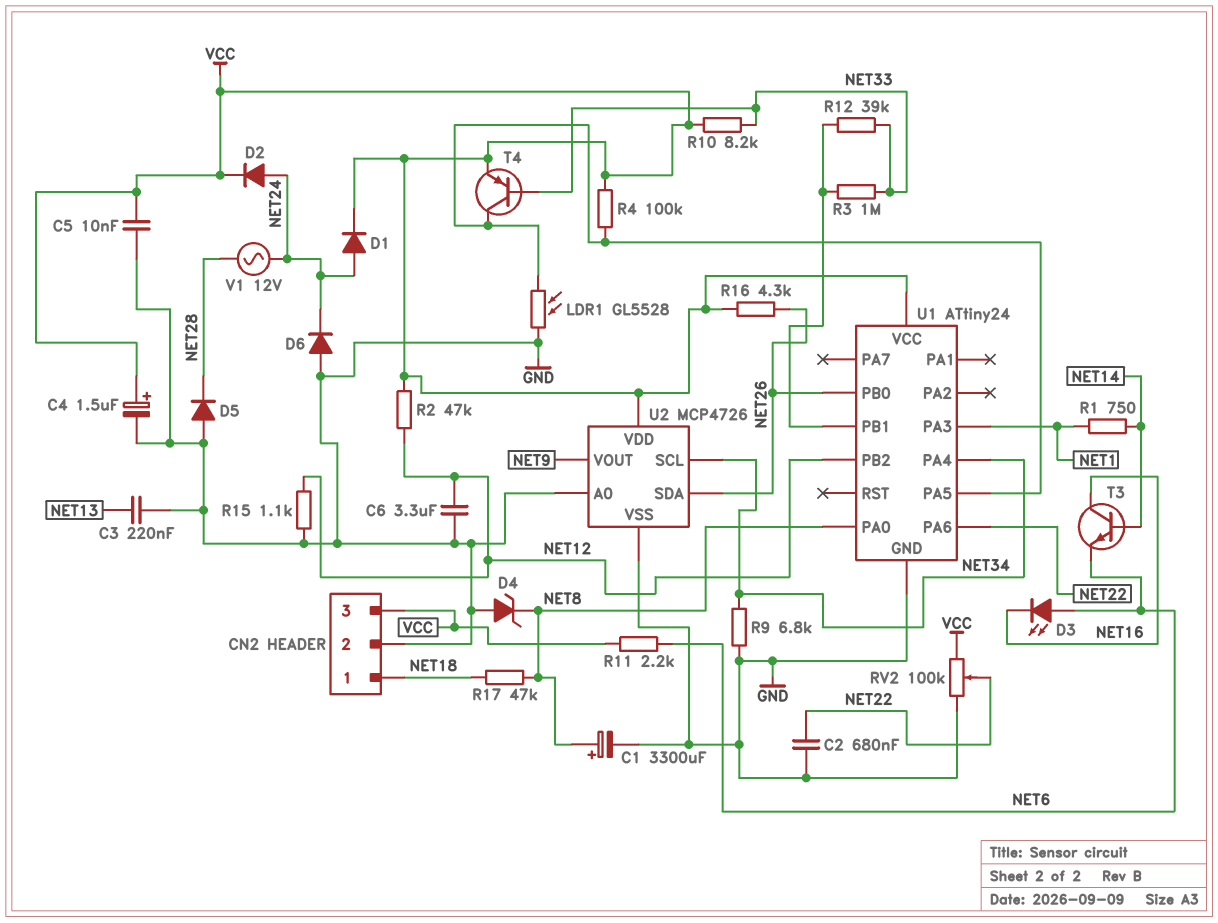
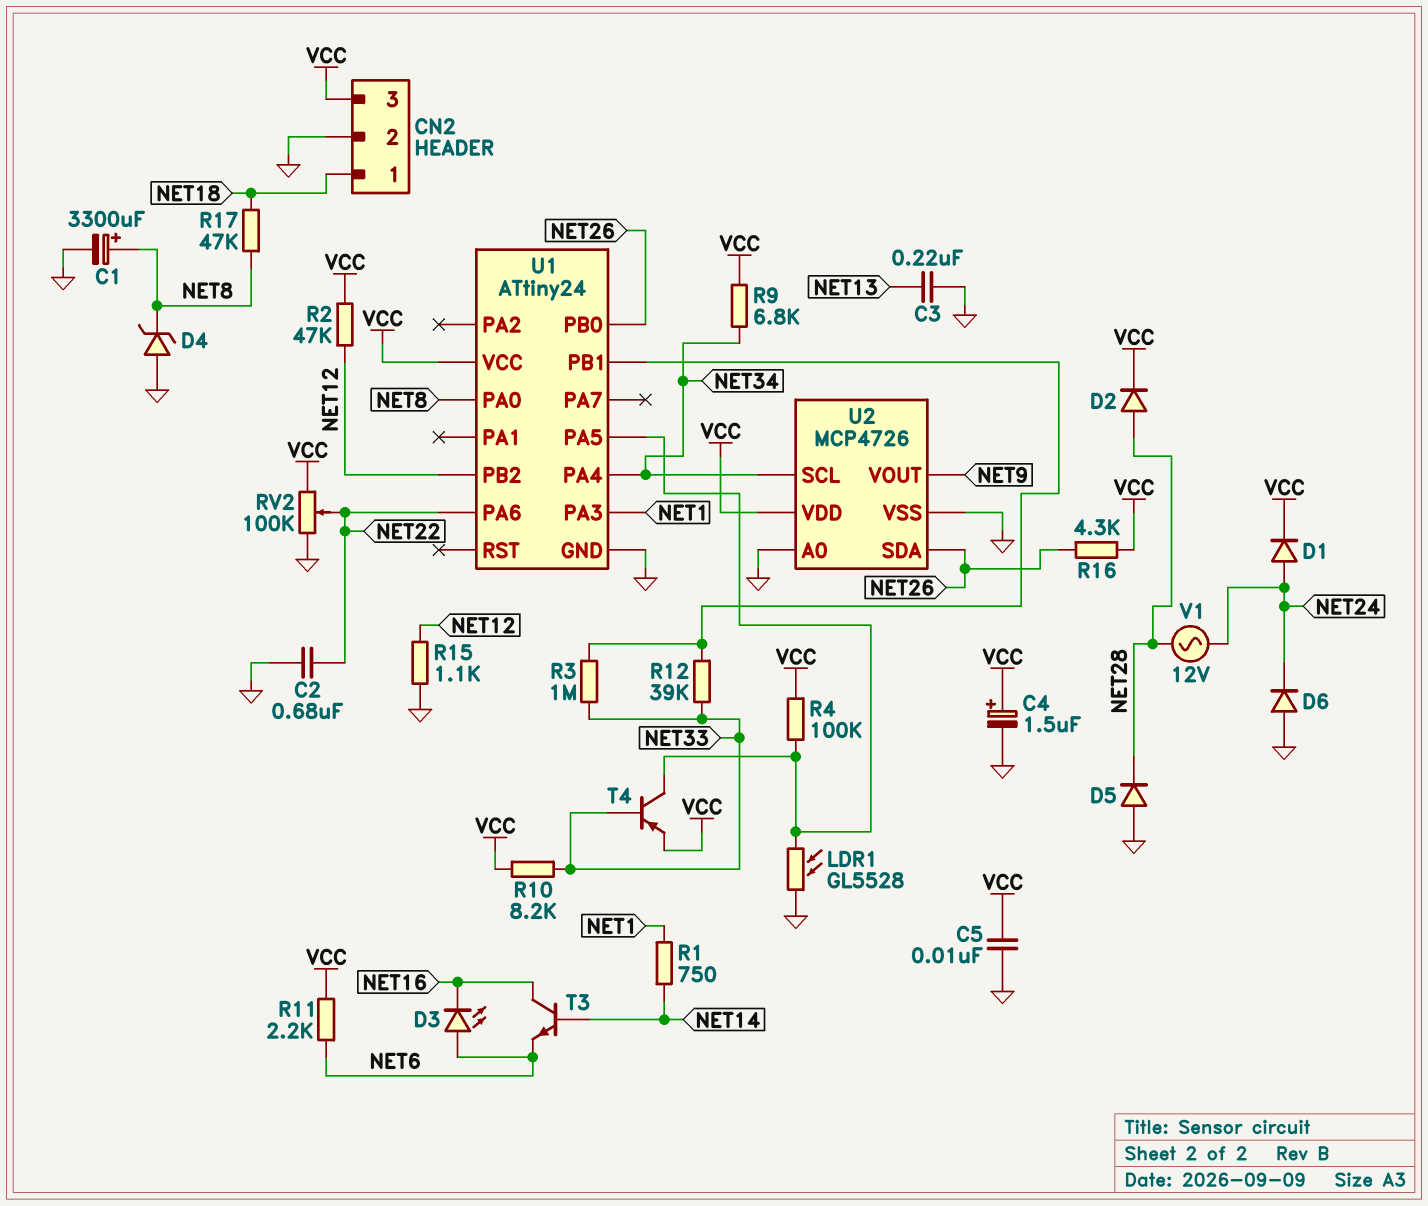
C6: 3.3uF (GND, NET12) -> none
D2: diode (A NET24, K VCC) -> diode (A NET28, K VCC)
R9: 6.8k (GND, NET34) -> 6.8k (NET34, VCC)

